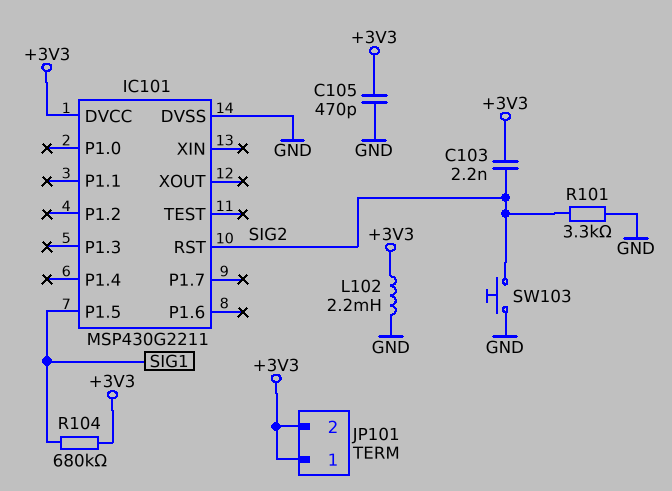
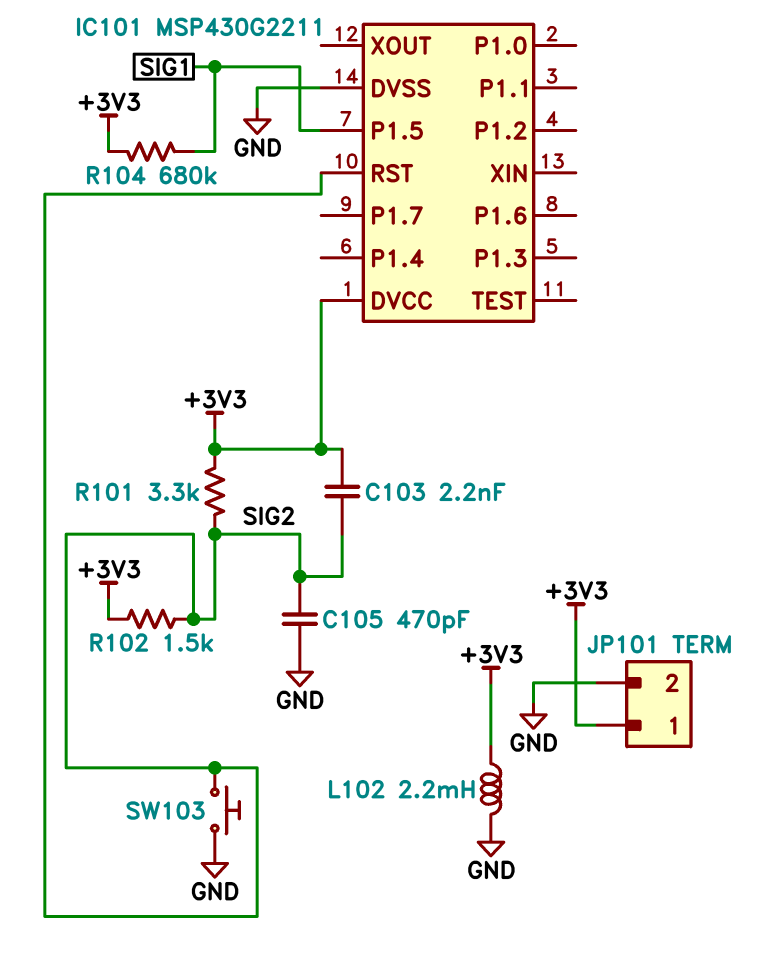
C105: 470pF (+3V3, GND) -> 470pF (GND, SIG2)
JP101 pin 2: +3V3 -> GND
R101: 3.3k (GND, SIG2) -> 3.3k (+3V3, SIG2)
R102: none -> 1.5k (+3V3, SIG2)

